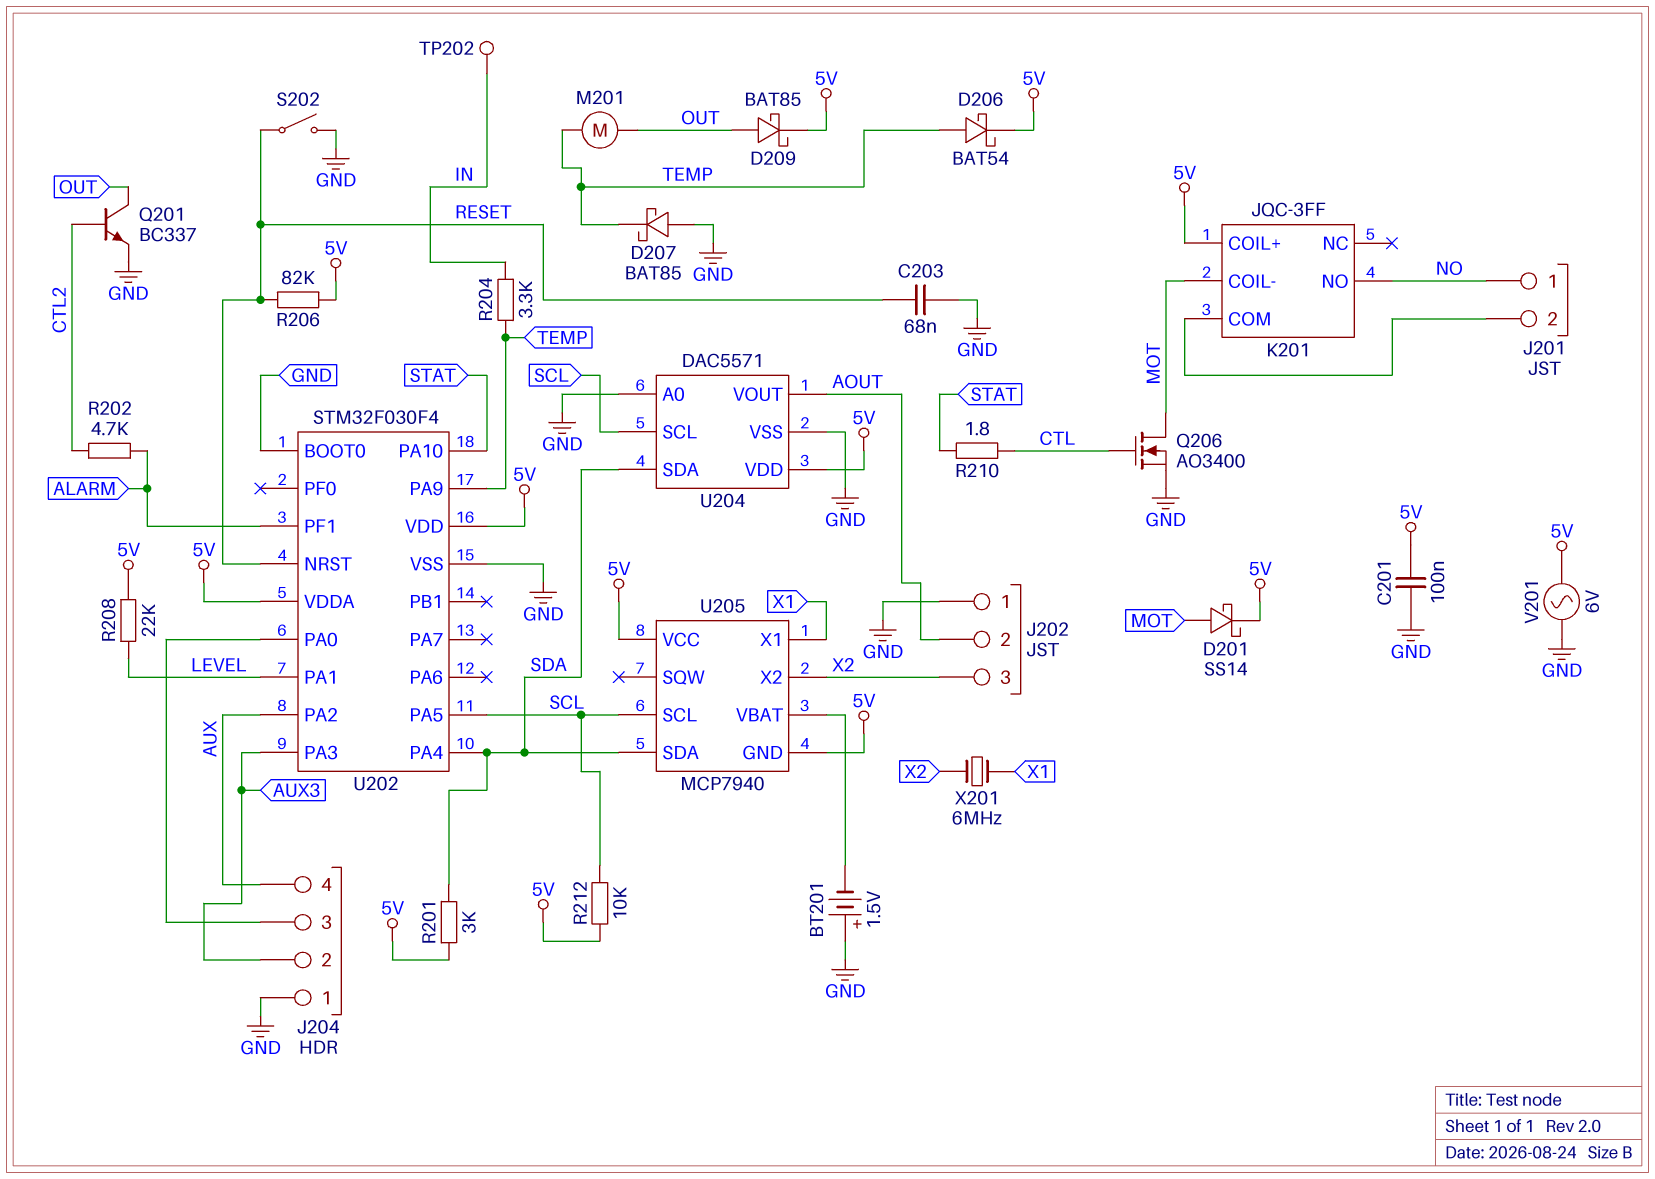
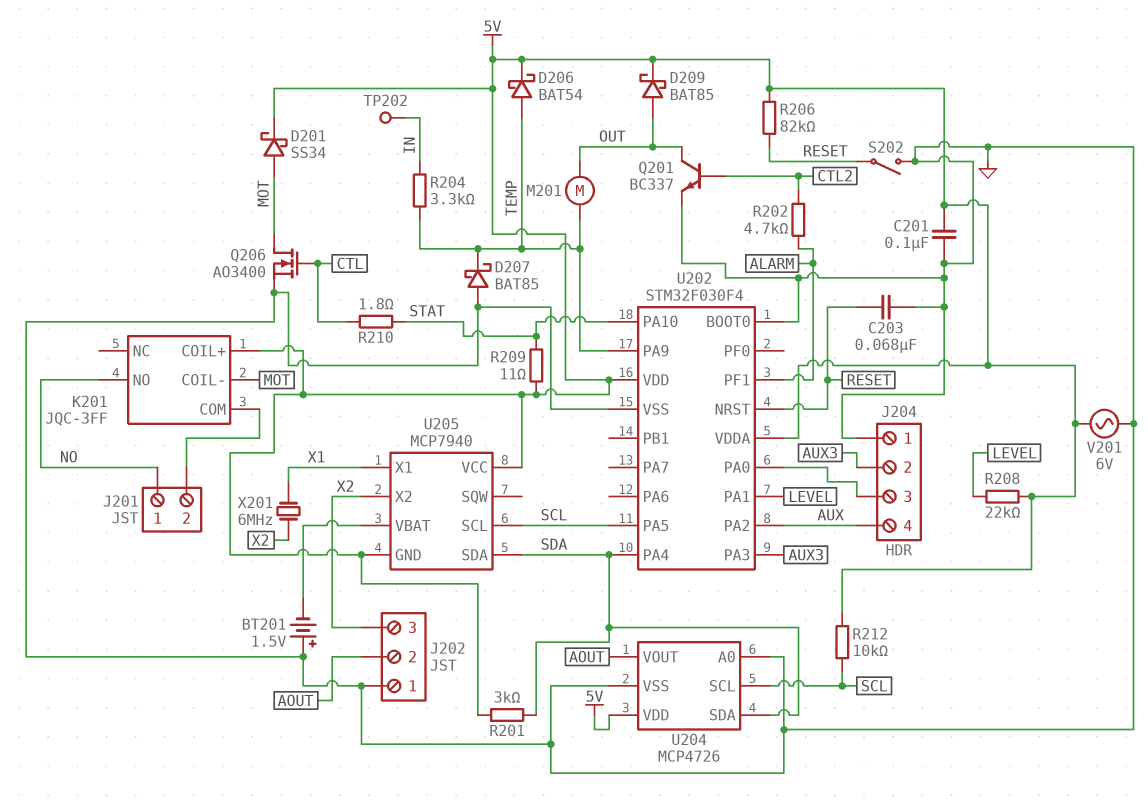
D201: schottky SS14 (A MOT, K 5V) -> schottky SS34 (A MOT, K 5V)
R209: none -> 11 (5V, STAT)
U204: DAC5571 -> MCP4726

